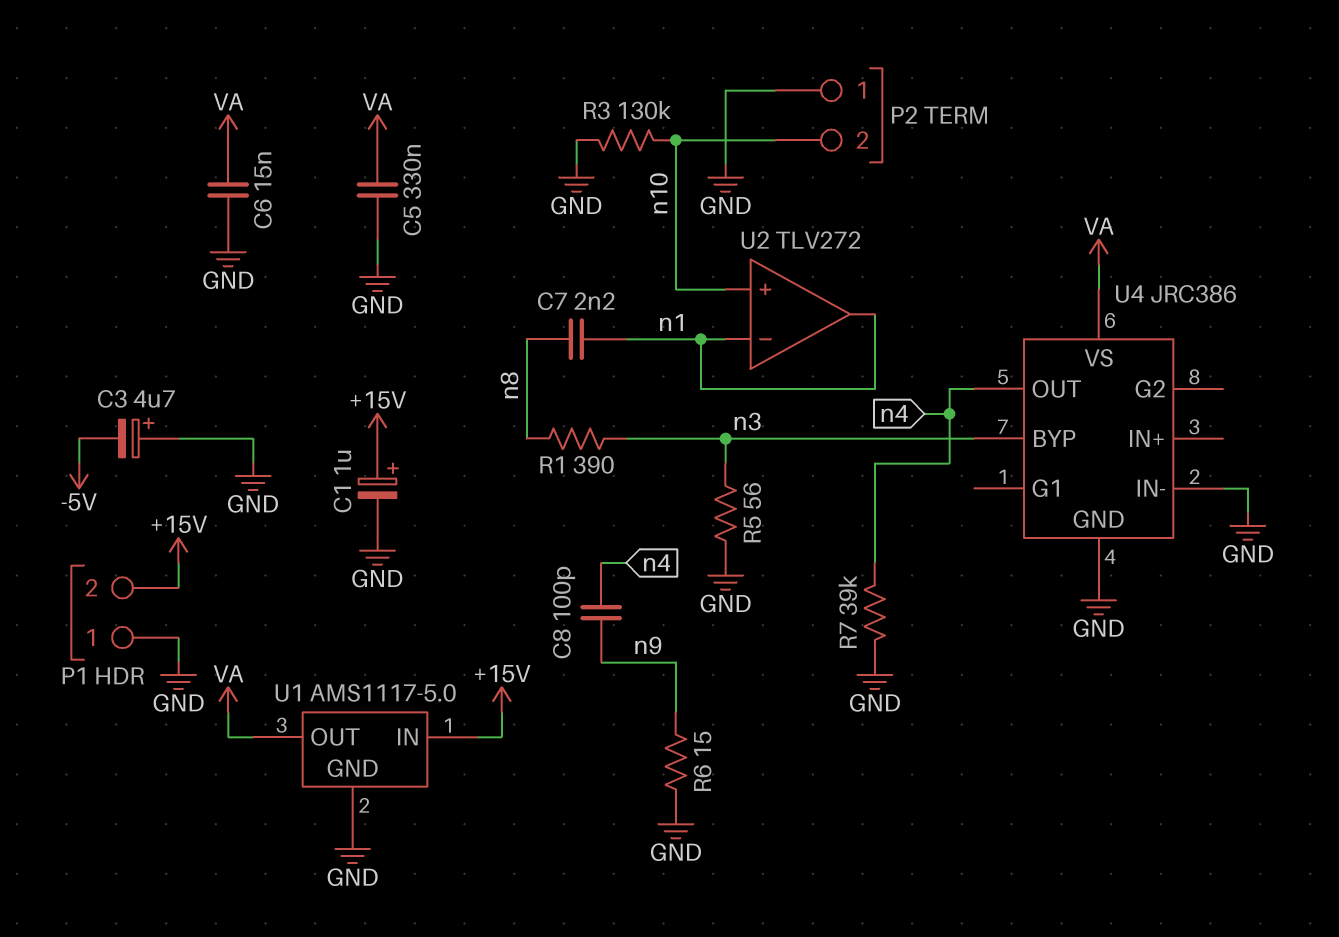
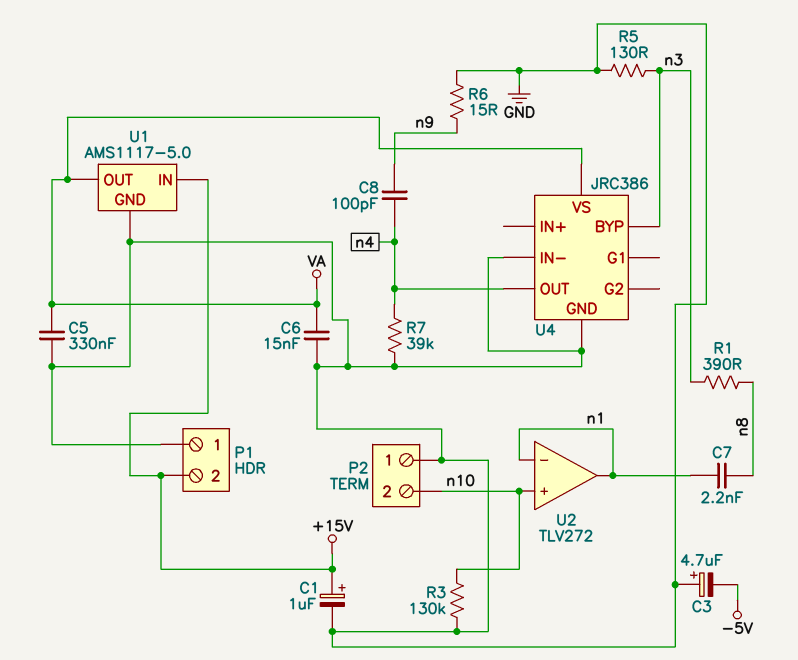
R5: 56 (GND, n3) -> 130 (GND, n3)

